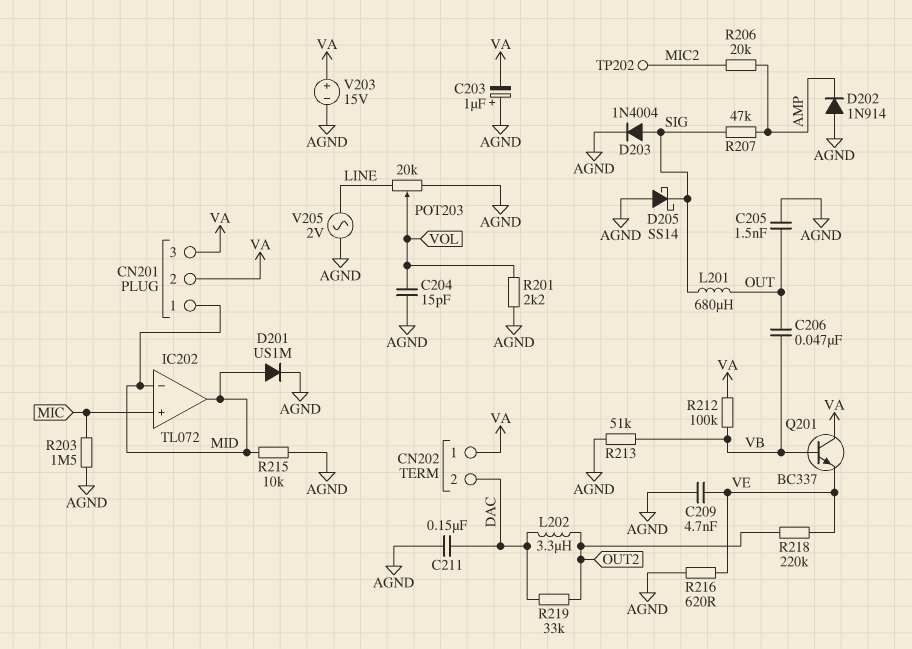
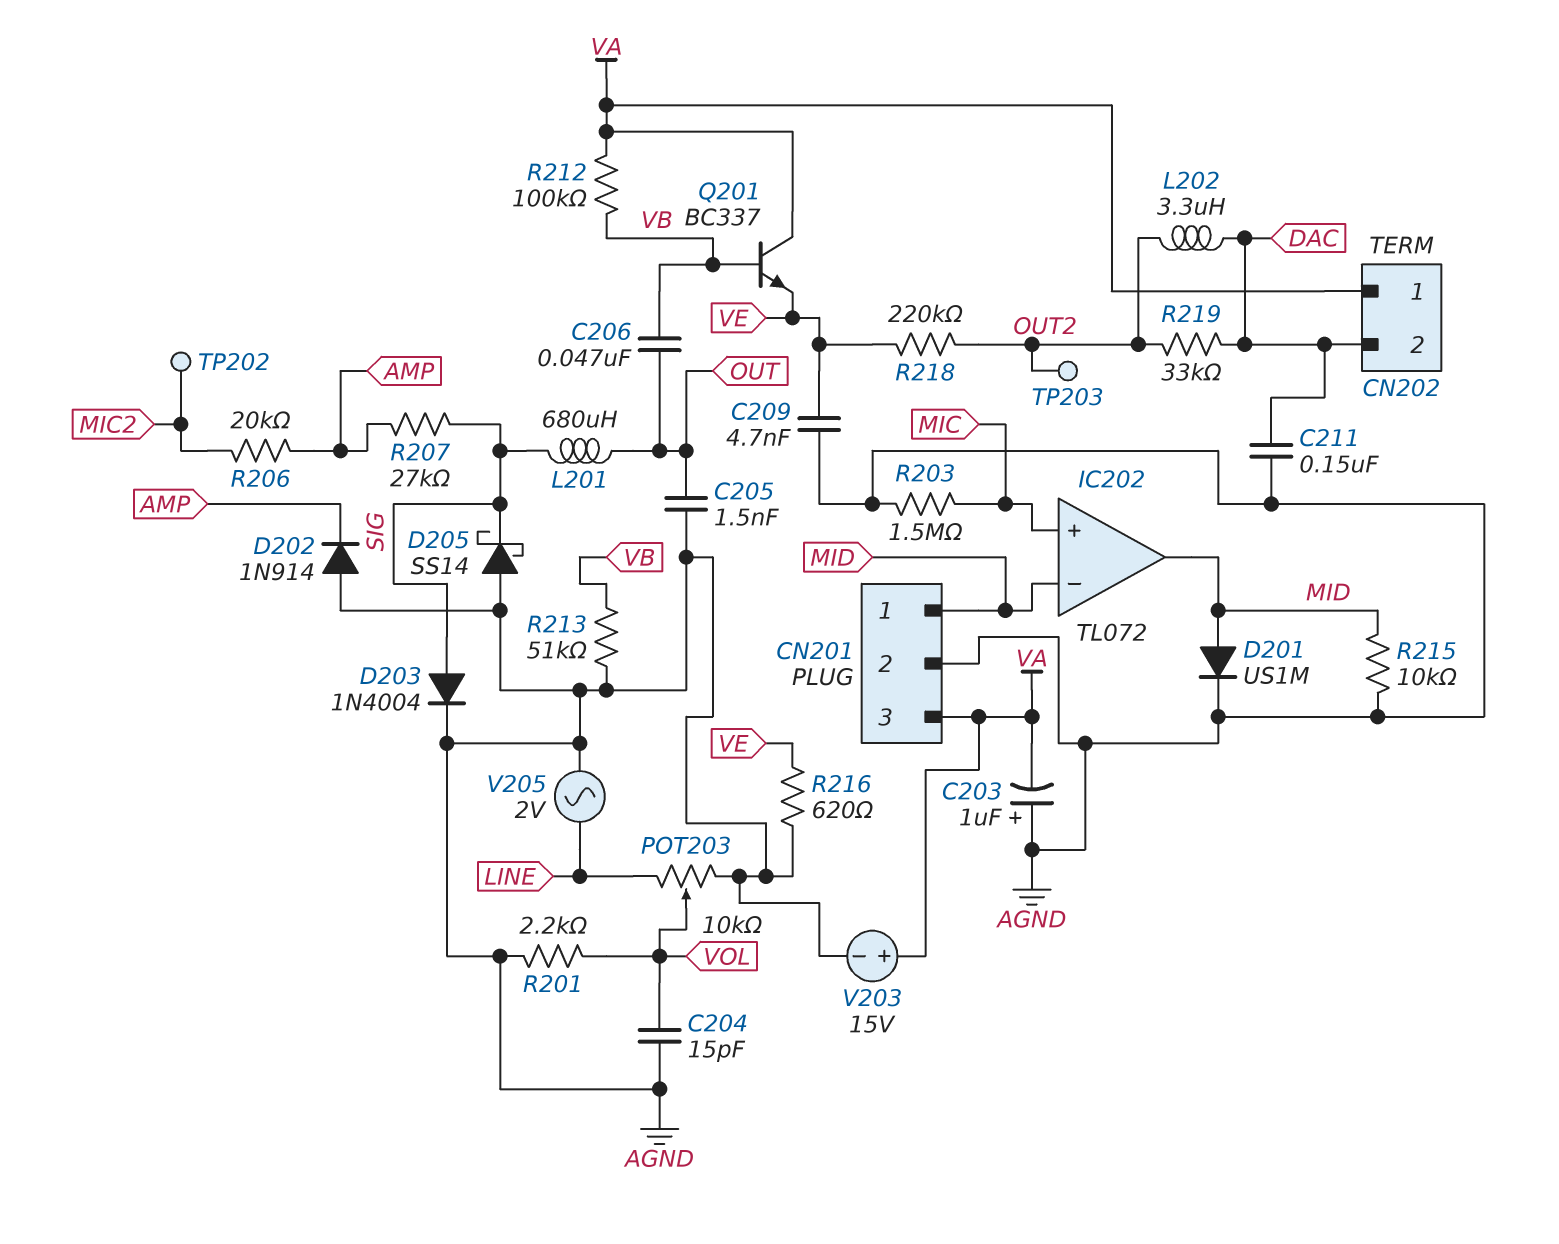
CN201 pin 2: VA -> AGND
POT203: 20k (AGND, LINE, wiper VOL) -> 10k (AGND, LINE, wiper VOL)
R207: 47k (AMP, SIG) -> 27k (AMP, SIG)
TP203: none -> test point (OUT2)

